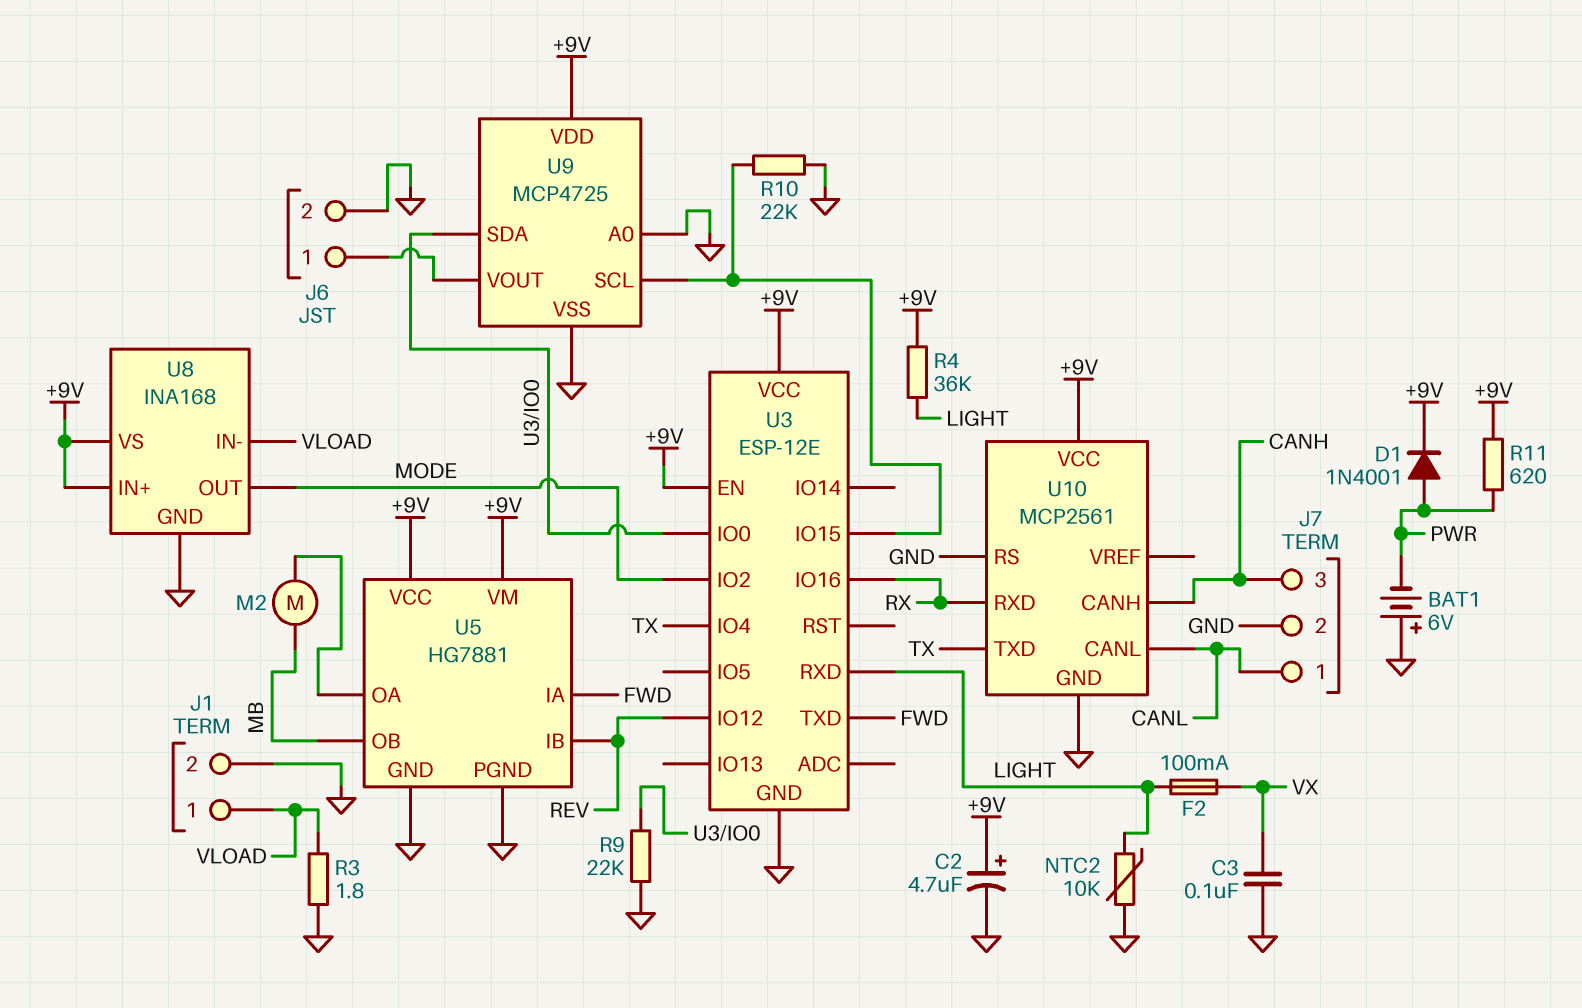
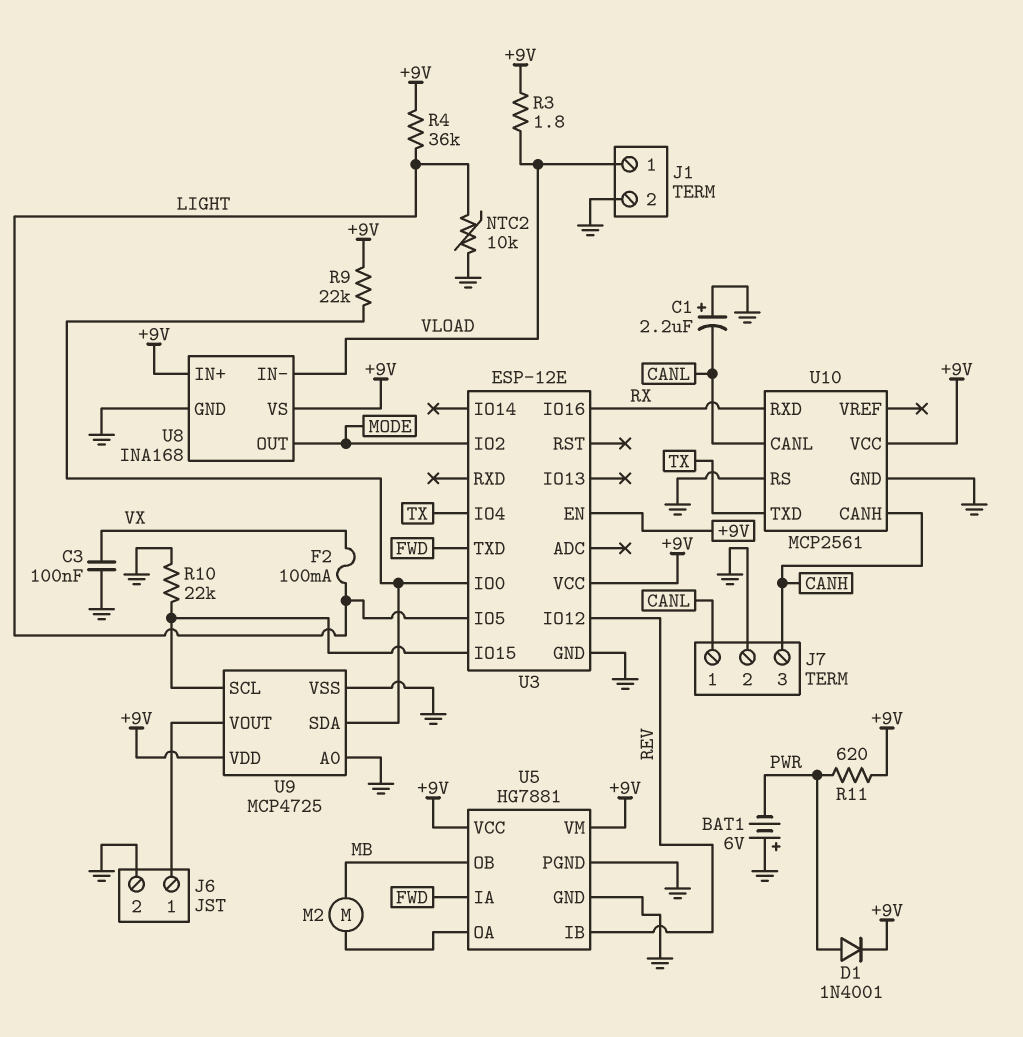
C1: none -> 2.2uF (plus GND, minus CANL)
C2: 4.7uF (plus +9V, minus GND) -> none
R3: 1.8 (GND, VLOAD) -> 1.8 (+9V, VLOAD)
R9: 22k (GND, U3/IO0) -> 22k (+9V, U3/IO0)
U3 pin IO5: none -> LIGHT
U3 pin RXD: LIGHT -> none

